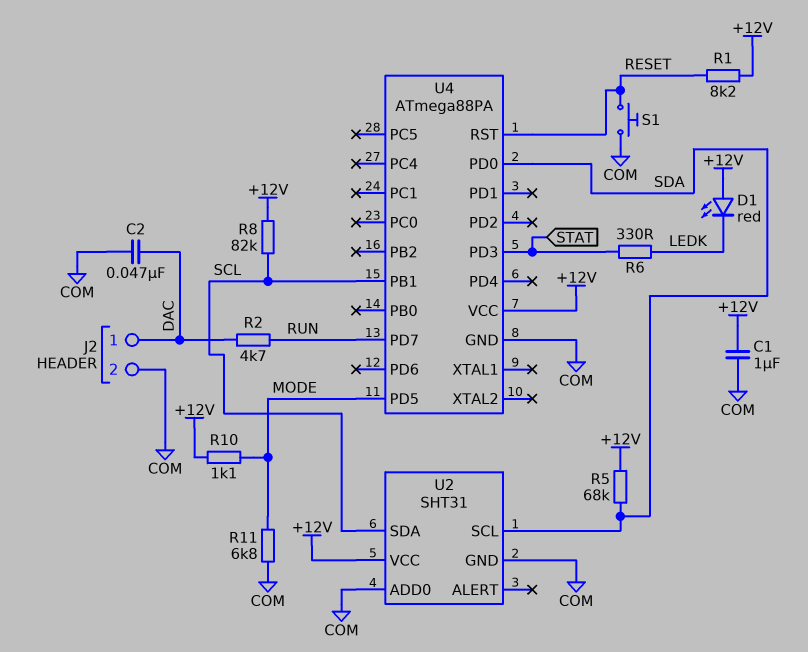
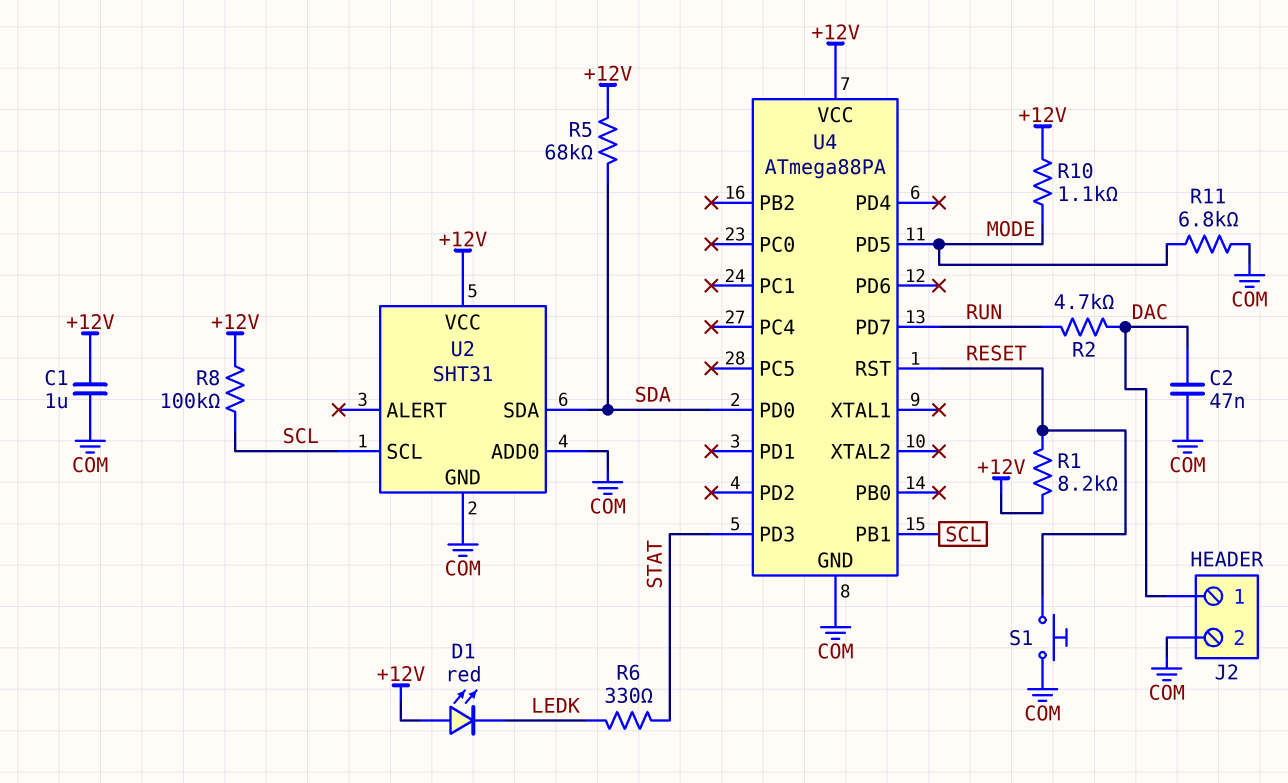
R8: 82k (+12V, SCL) -> 100k (+12V, SCL)
U2 pin SCL: SDA -> SCL
U2 pin SDA: SCL -> SDA

